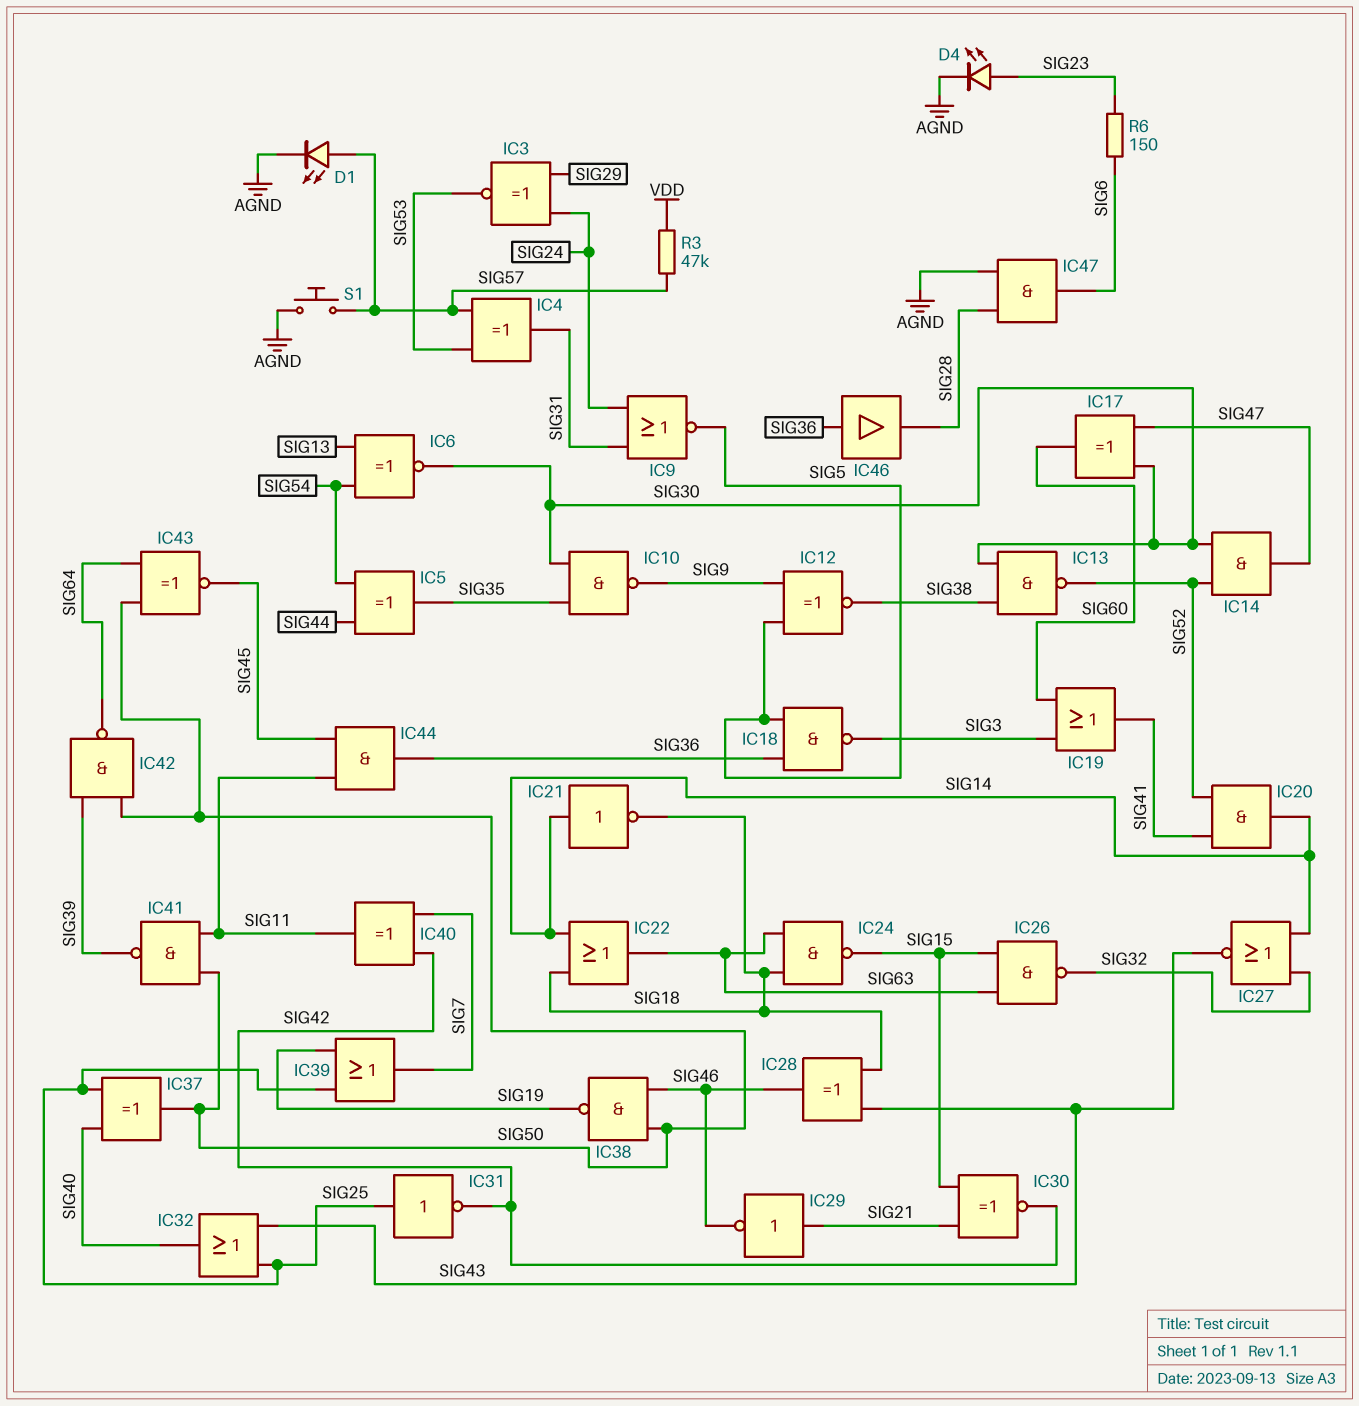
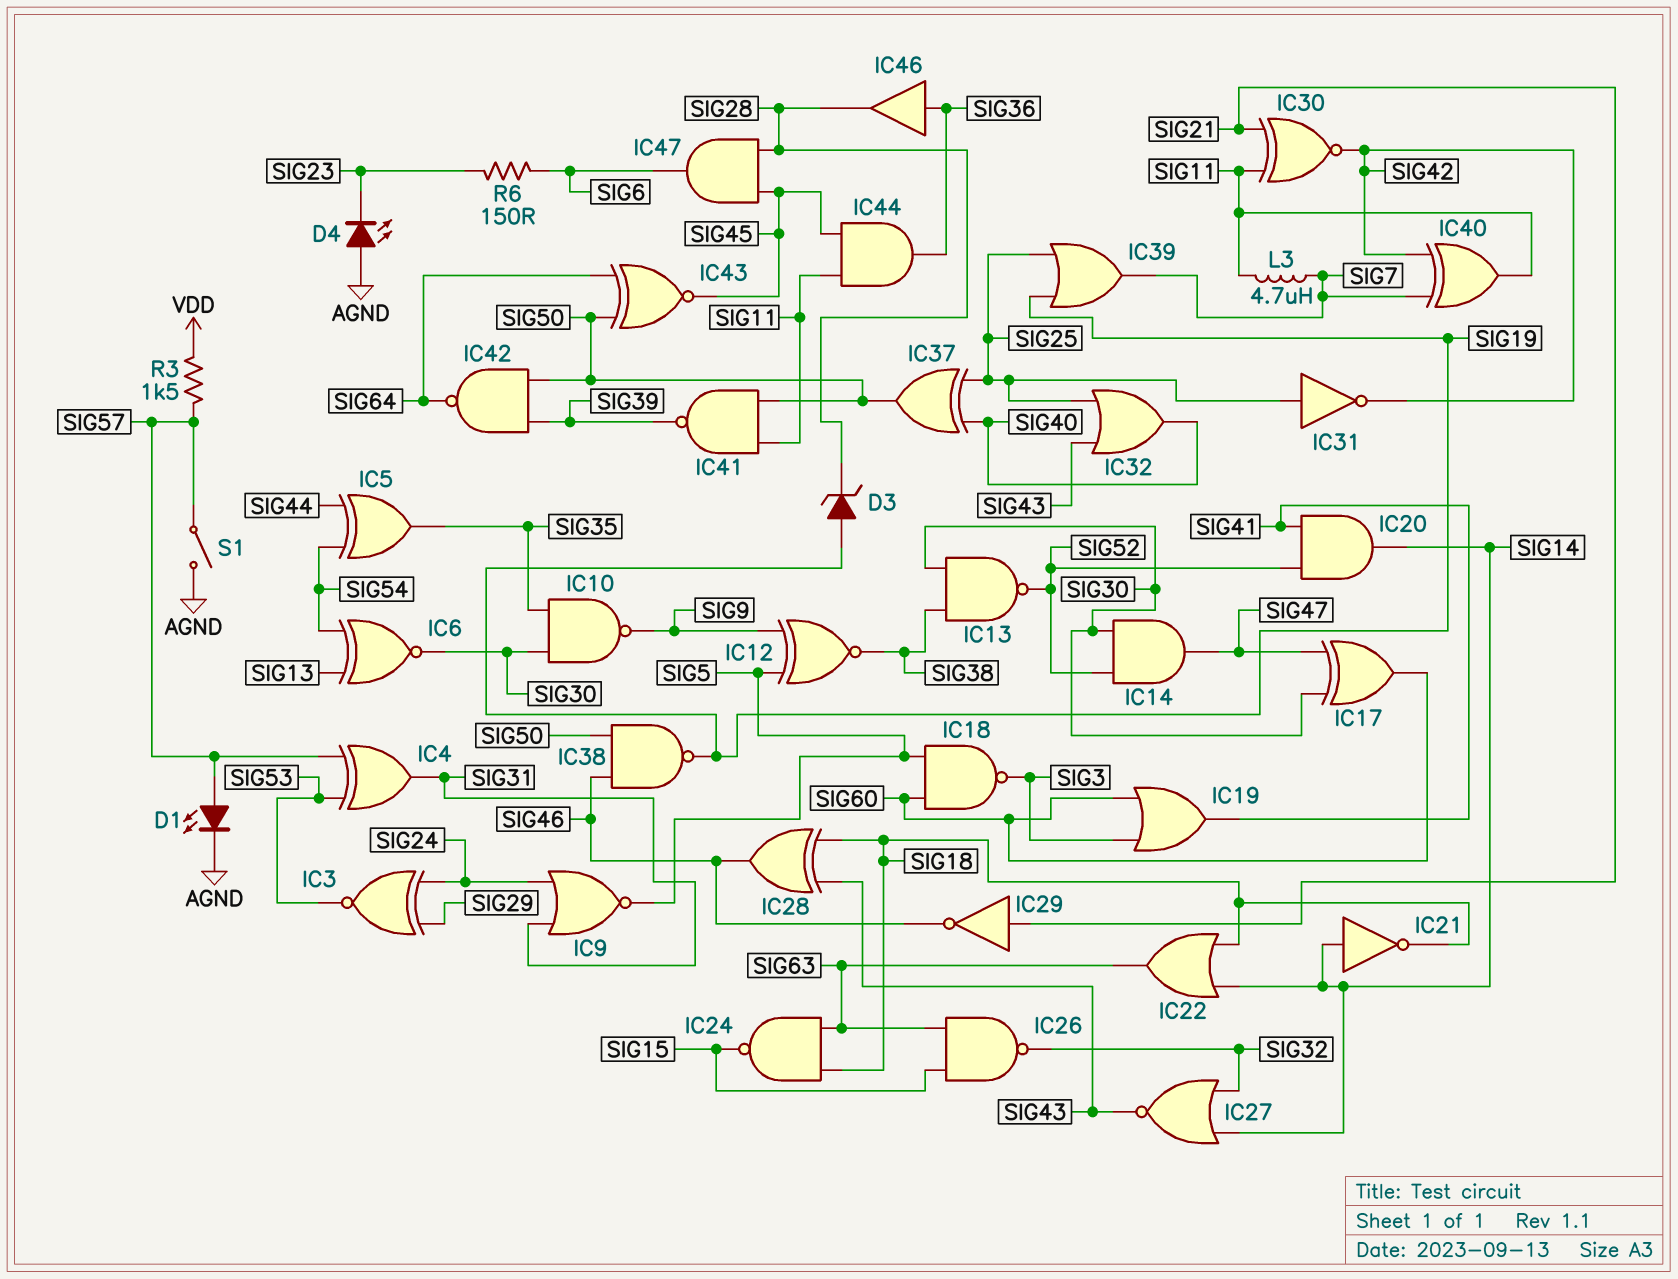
D3: none -> zener (A SIG19, K SIG28)
D4: LED (A SIG23, K AGND) -> LED (A AGND, K SIG23)
IC18: NAND (in SIG5, in SIG36, out SIG3) -> NAND (in SIG5, in SIG60, out SIG3)
IC30: XNOR (in SIG15, in SIG21, out SIG42) -> XNOR (in SIG11, in SIG21, out SIG42)
IC47: AND (in AGND, in SIG28, out SIG6) -> AND (in SIG28, in SIG45, out SIG6)
L3: none -> 4.7uH (SIG7, SIG11)
R3: 47k (SIG57, VDD) -> 1.5k (SIG57, VDD)
S1: button (AGND, SIG57) -> switch (AGND, SIG57)

